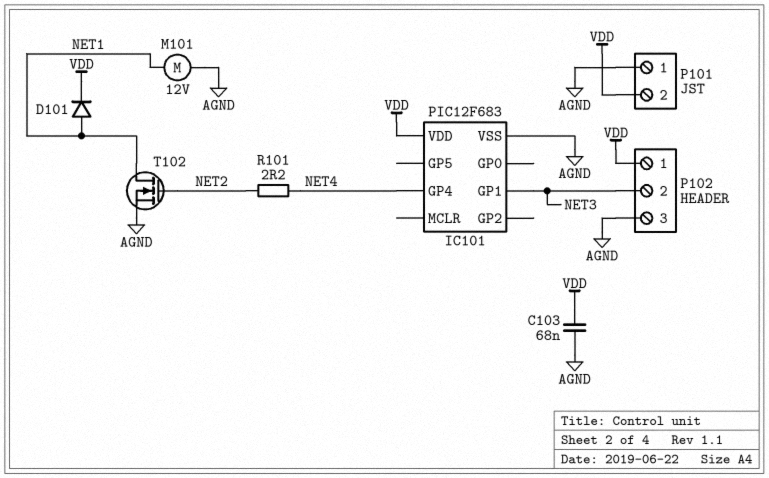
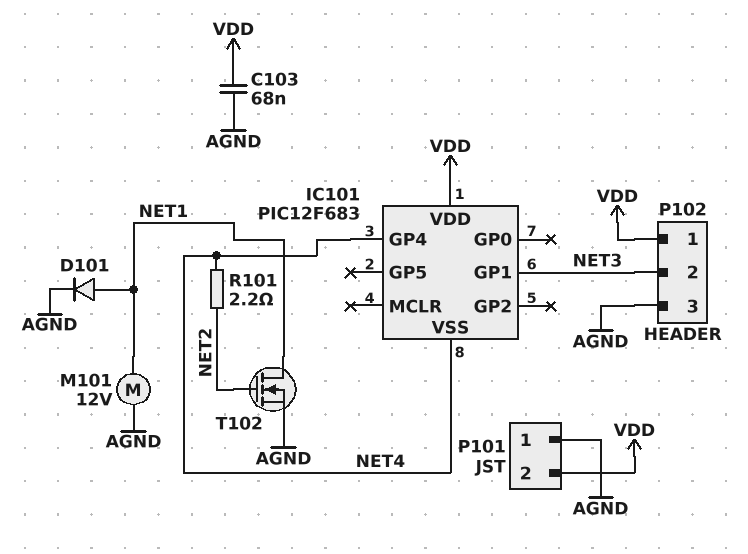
D101: diode (A NET1, K VDD) -> diode (A NET1, K AGND)
IC101 pin VSS: AGND -> NET4

